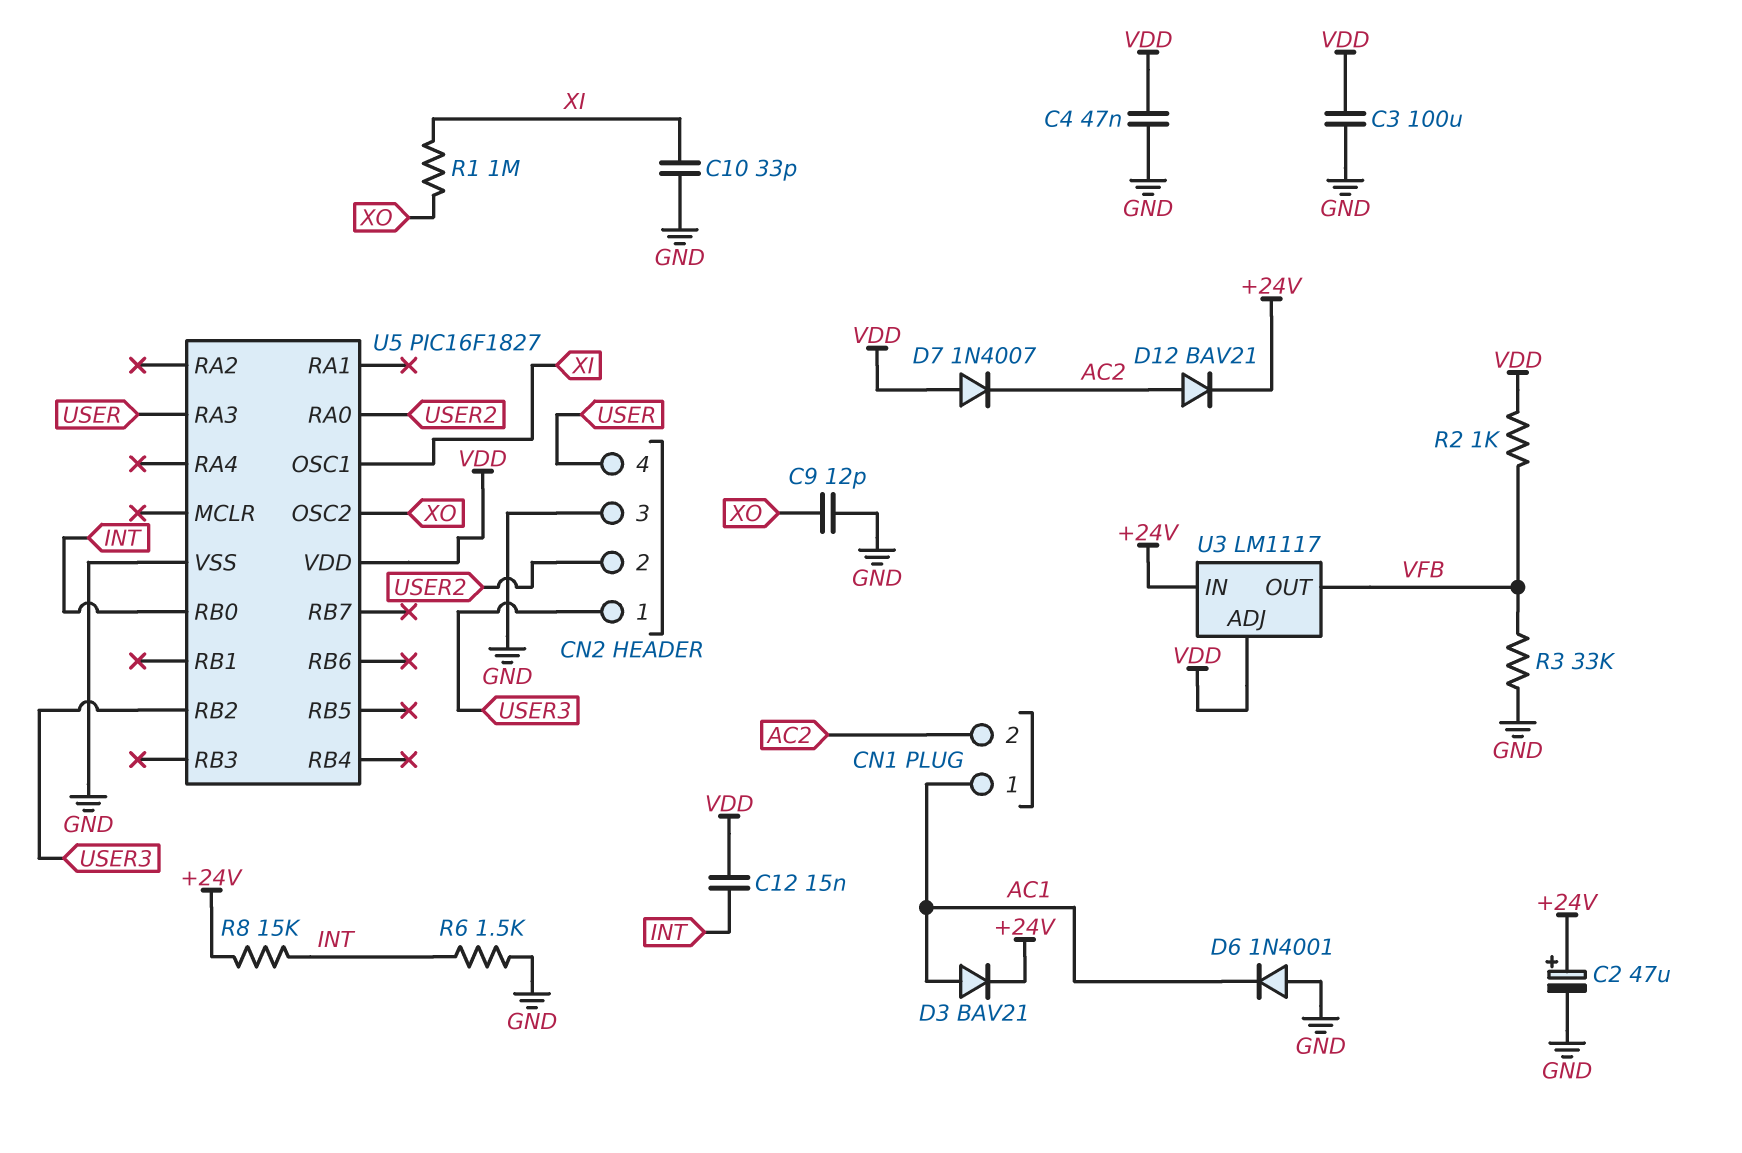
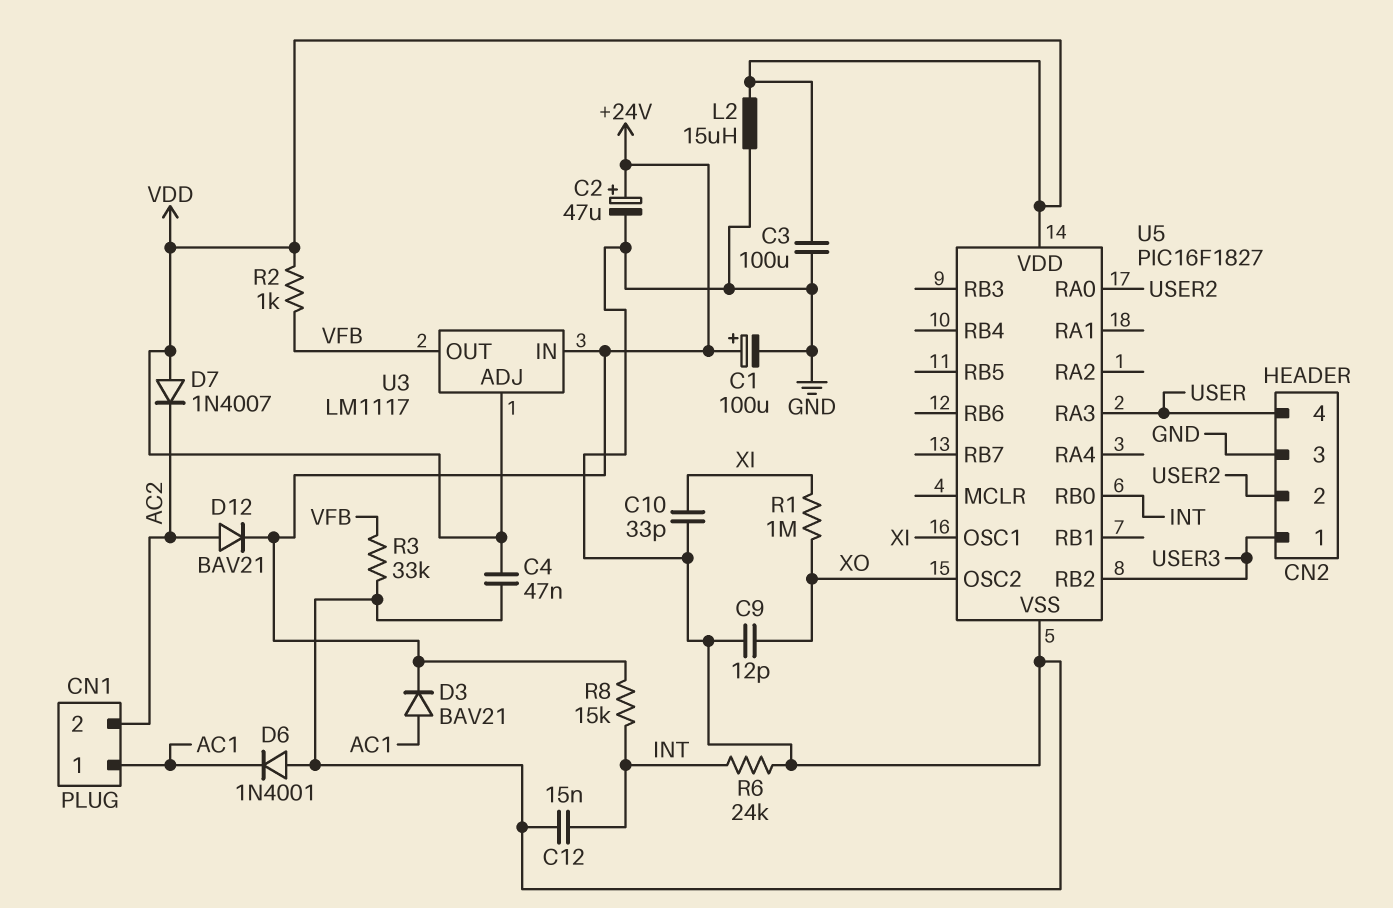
C1: none -> 100uF (plus +24V, minus GND)
C12: 15nF (INT, VDD) -> 15nF (GND, INT)
L2: none -> 15uH (GND, VDD)
R6: 1.5k (GND, INT) -> 24k (GND, INT)

